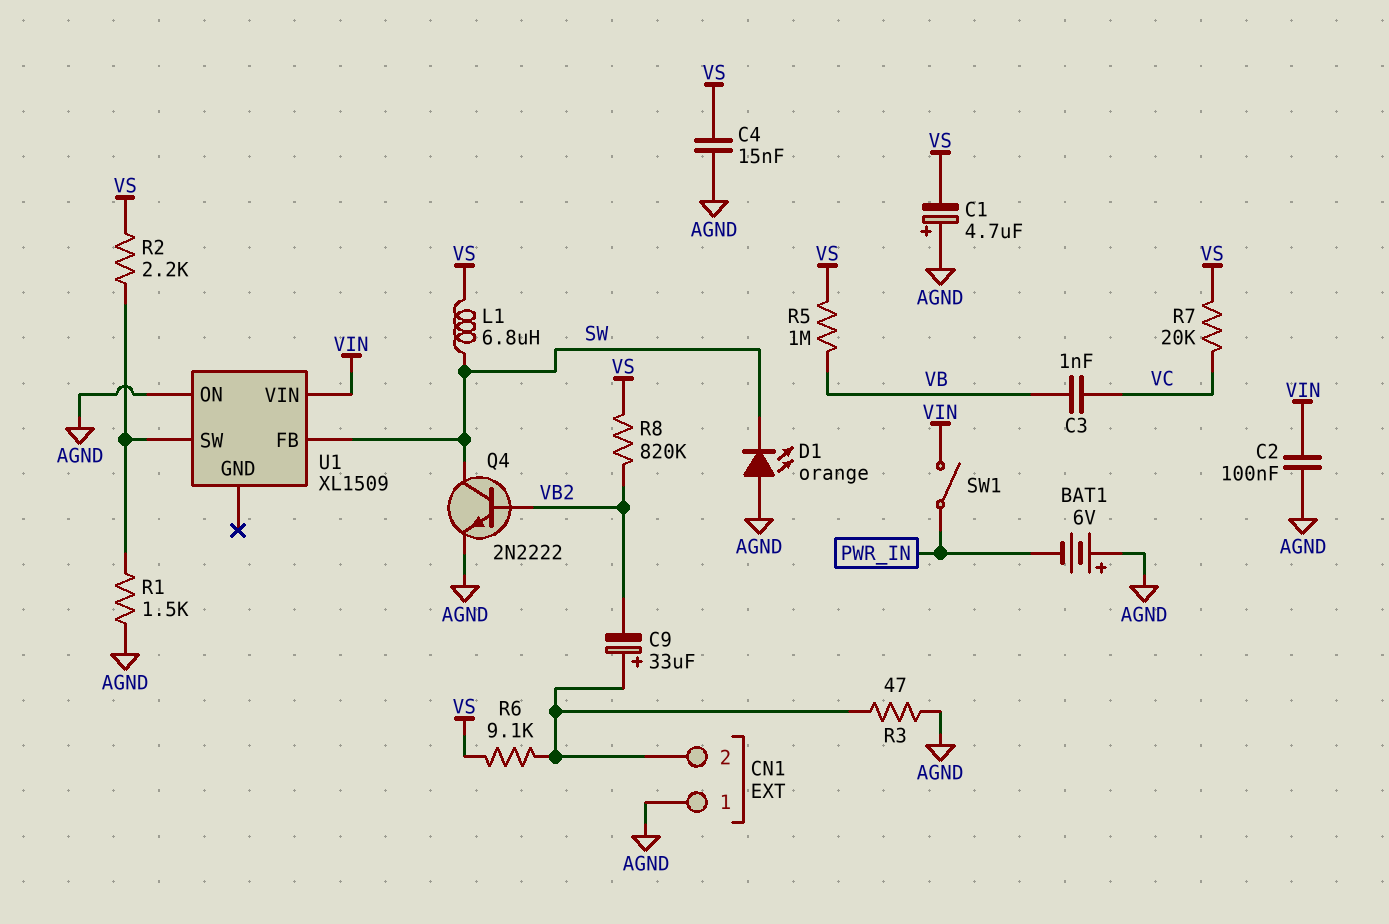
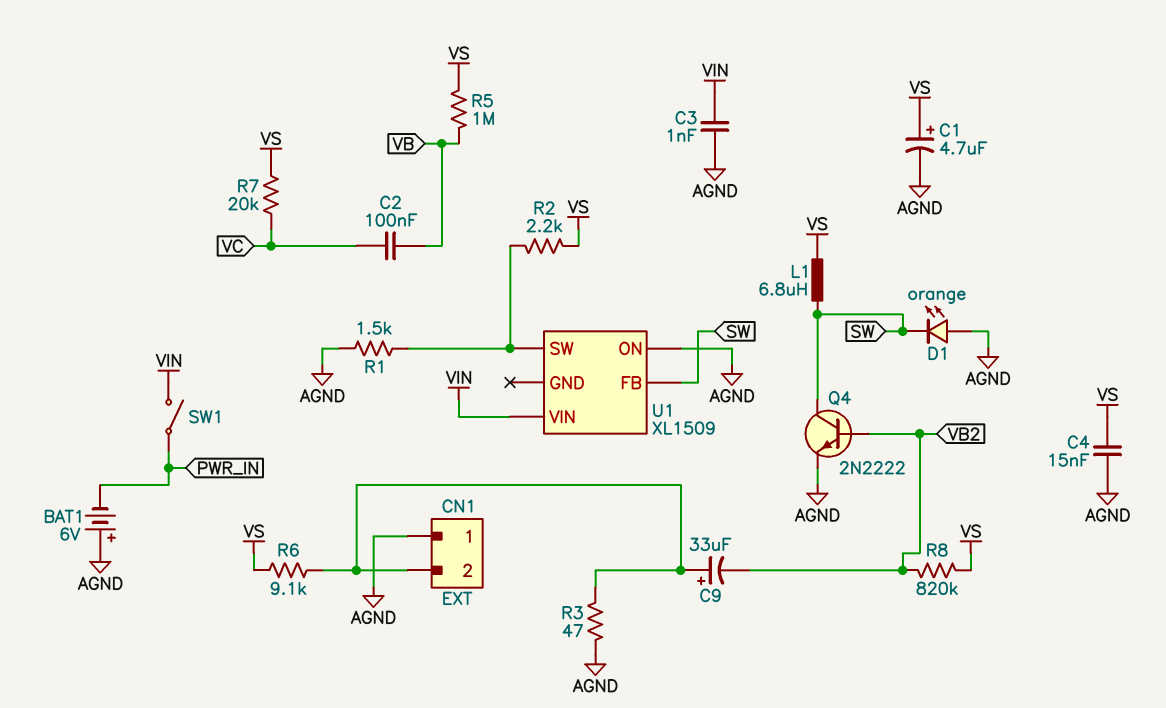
C1: 4.7uF (plus AGND, minus VS) -> 4.7uF (plus VS, minus AGND)
C2: 100nF (AGND, VIN) -> 100nF (VB, VC)
C3: 1nF (VB, VC) -> 1nF (AGND, VIN)

